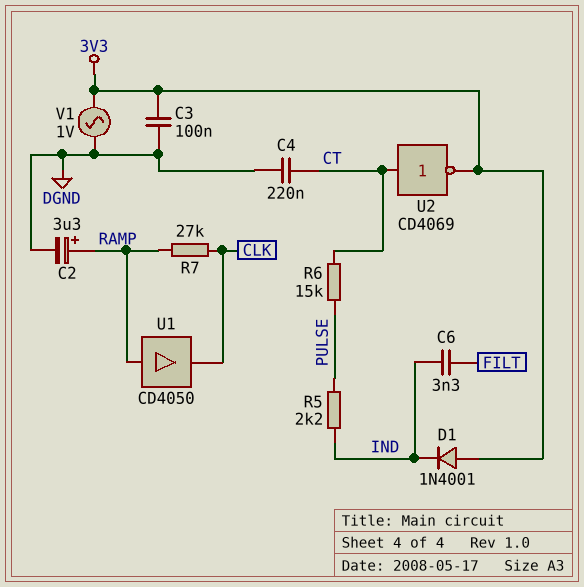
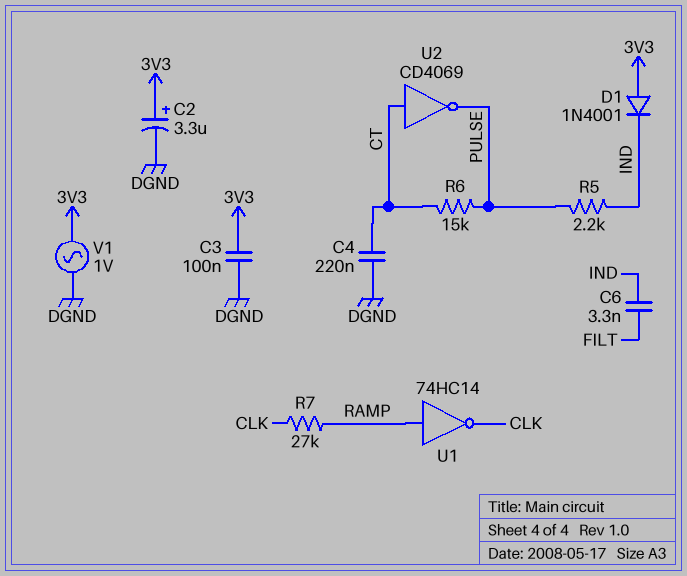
C2: 3.3uF (plus RAMP, minus DGND) -> 3.3uF (plus 3V3, minus DGND)
U1: buffer CD4050 (in RAMP, out CLK) -> NOT 74HC14 (in RAMP, out CLK)
U2: NOT CD4069 (in CT, out 3V3) -> NOT CD4069 (in CT, out PULSE)

